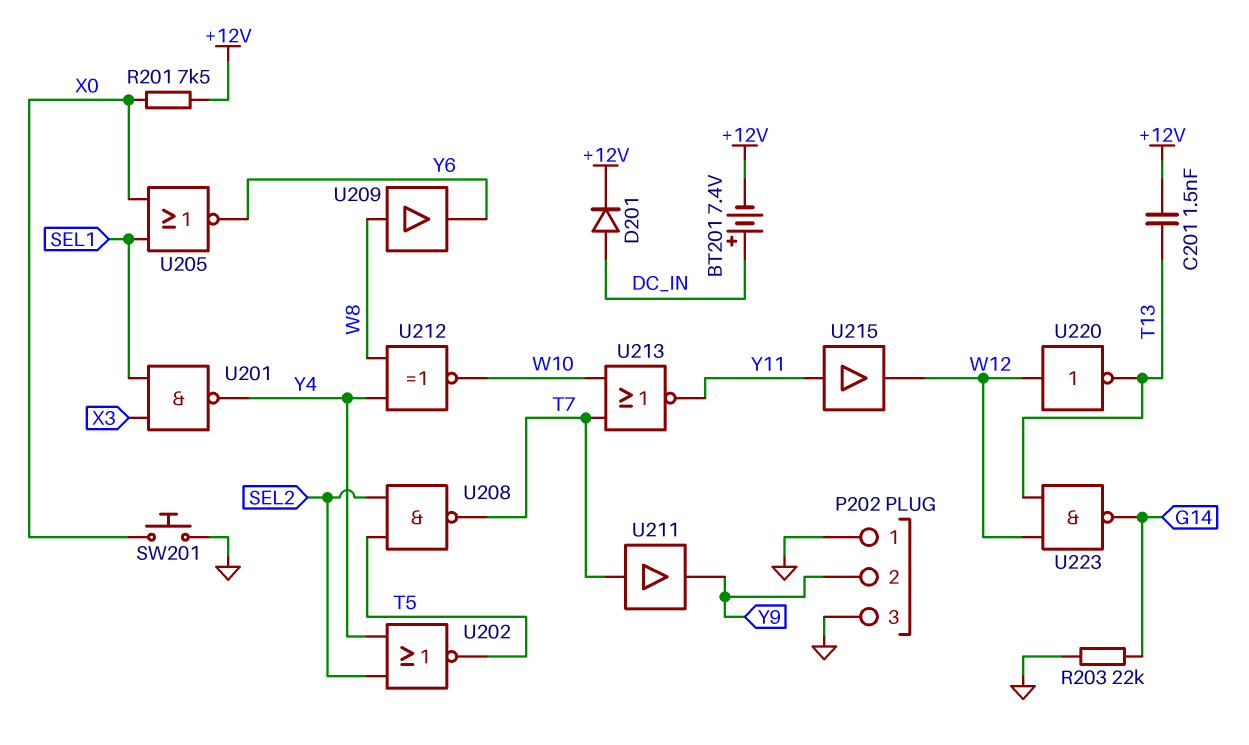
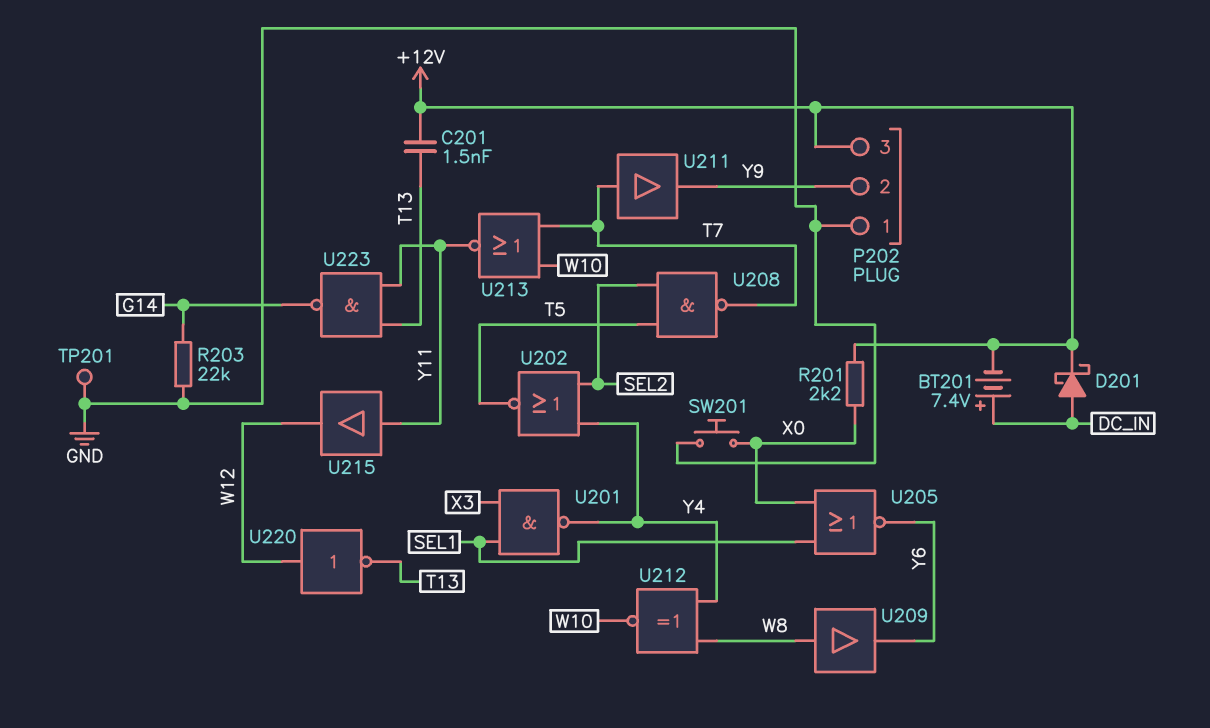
D201: diode (A DC_IN, K +12V) -> schottky (A DC_IN, K +12V)
P202 pin 3: GND -> +12V
R201: 7.5k (+12V, X0) -> 2.2k (+12V, X0)
TP201: none -> test point (GND)
U223: NAND (in T13, in W12, out G14) -> NAND (in T13, in Y11, out G14)

